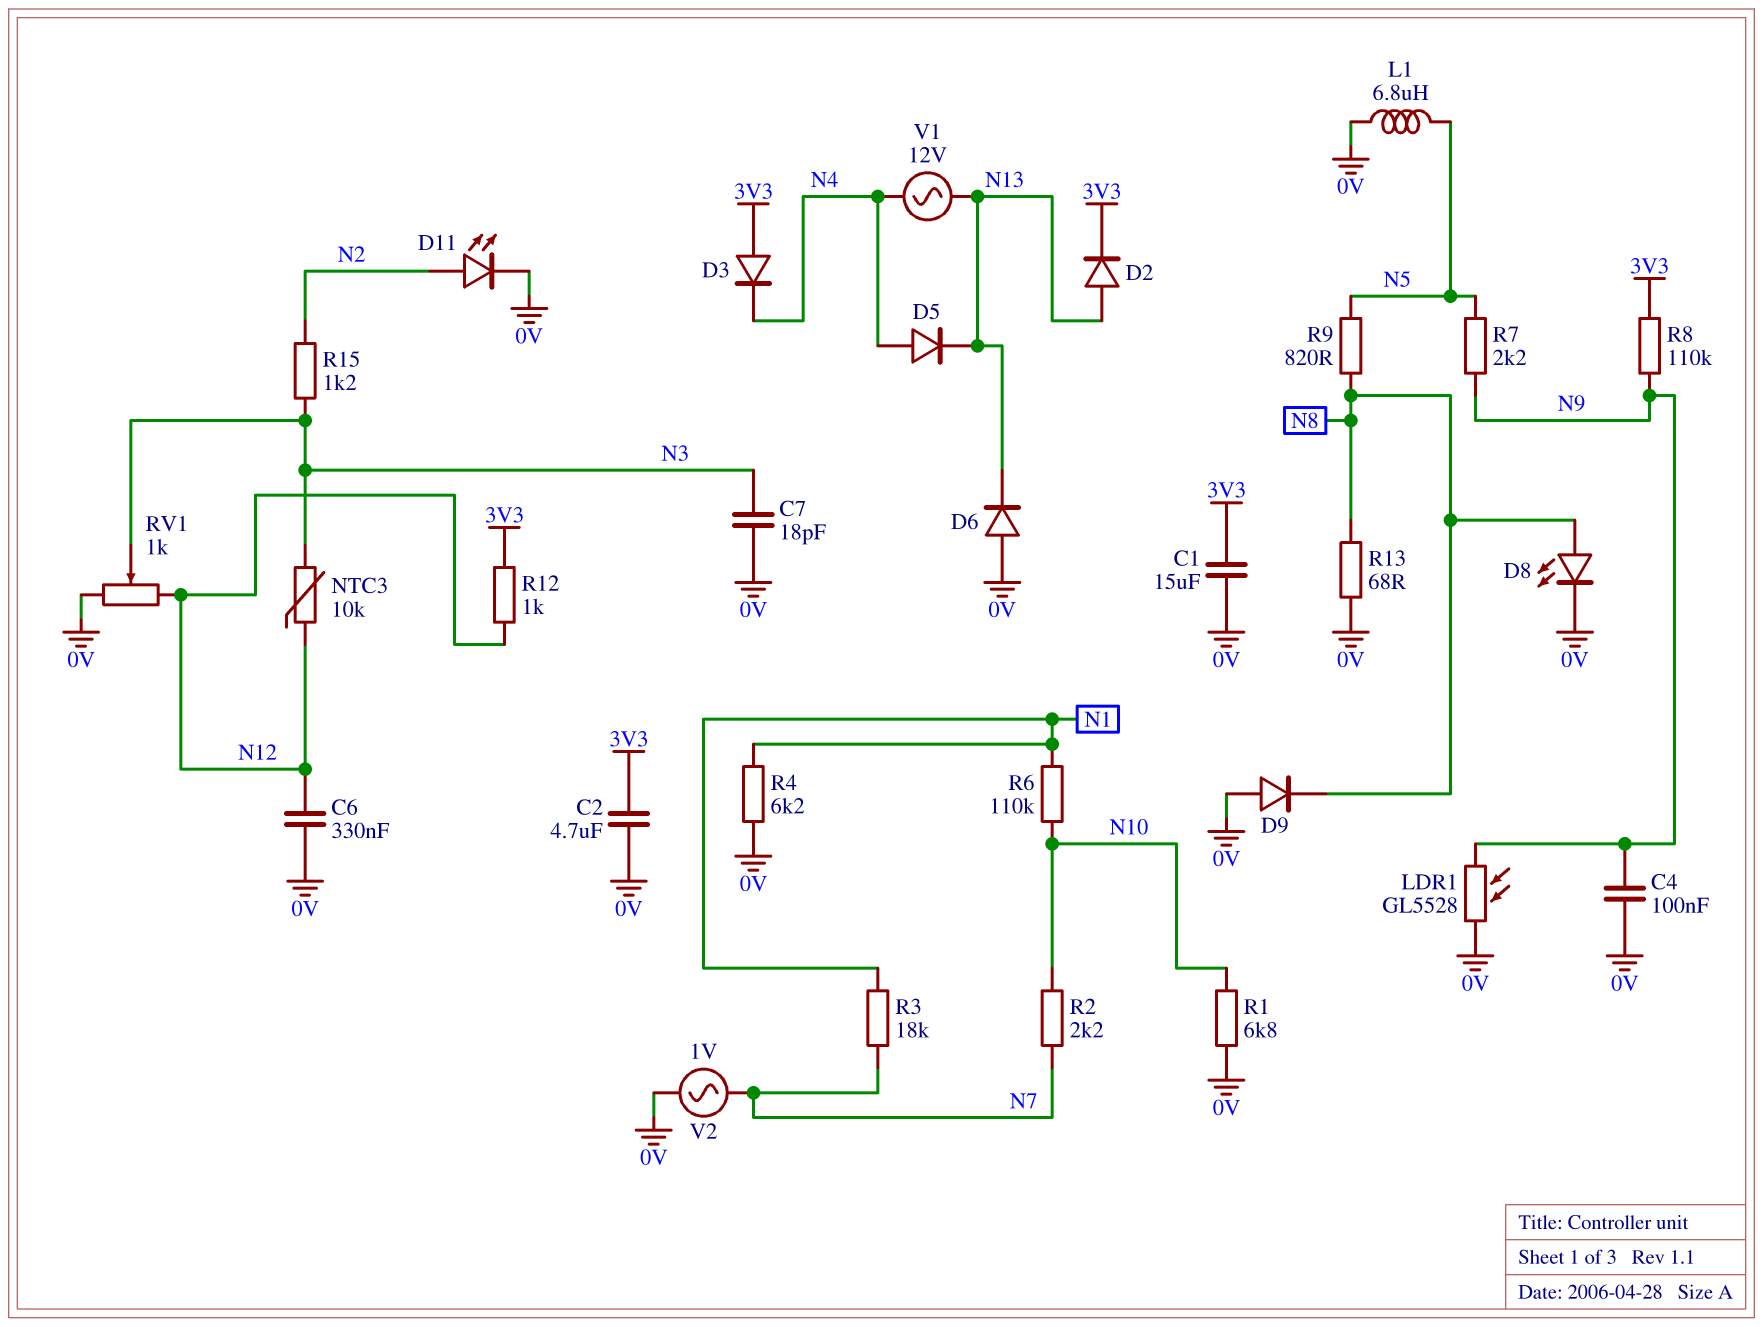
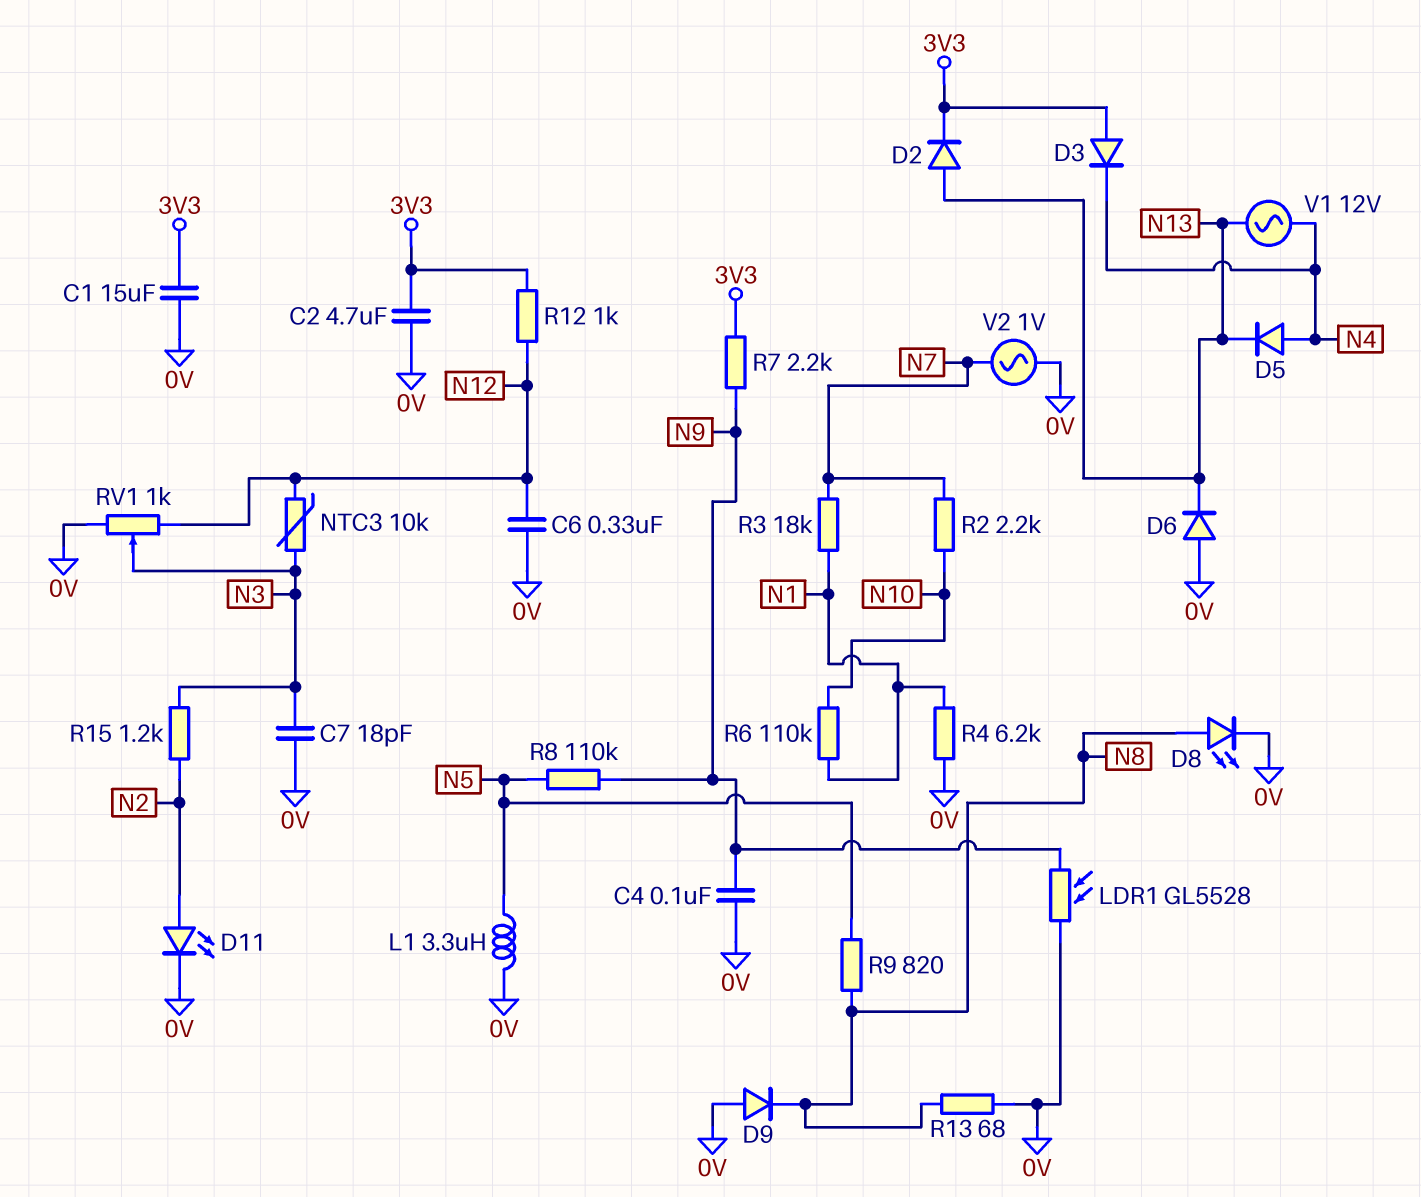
L1: 6.8uH (0V, N5) -> 3.3uH (0V, N5)
R1: 6.8k (0V, N10) -> none
R7: 2.2k (N5, N9) -> 2.2k (3V3, N9)
R8: 110k (3V3, N9) -> 110k (N5, N9)

